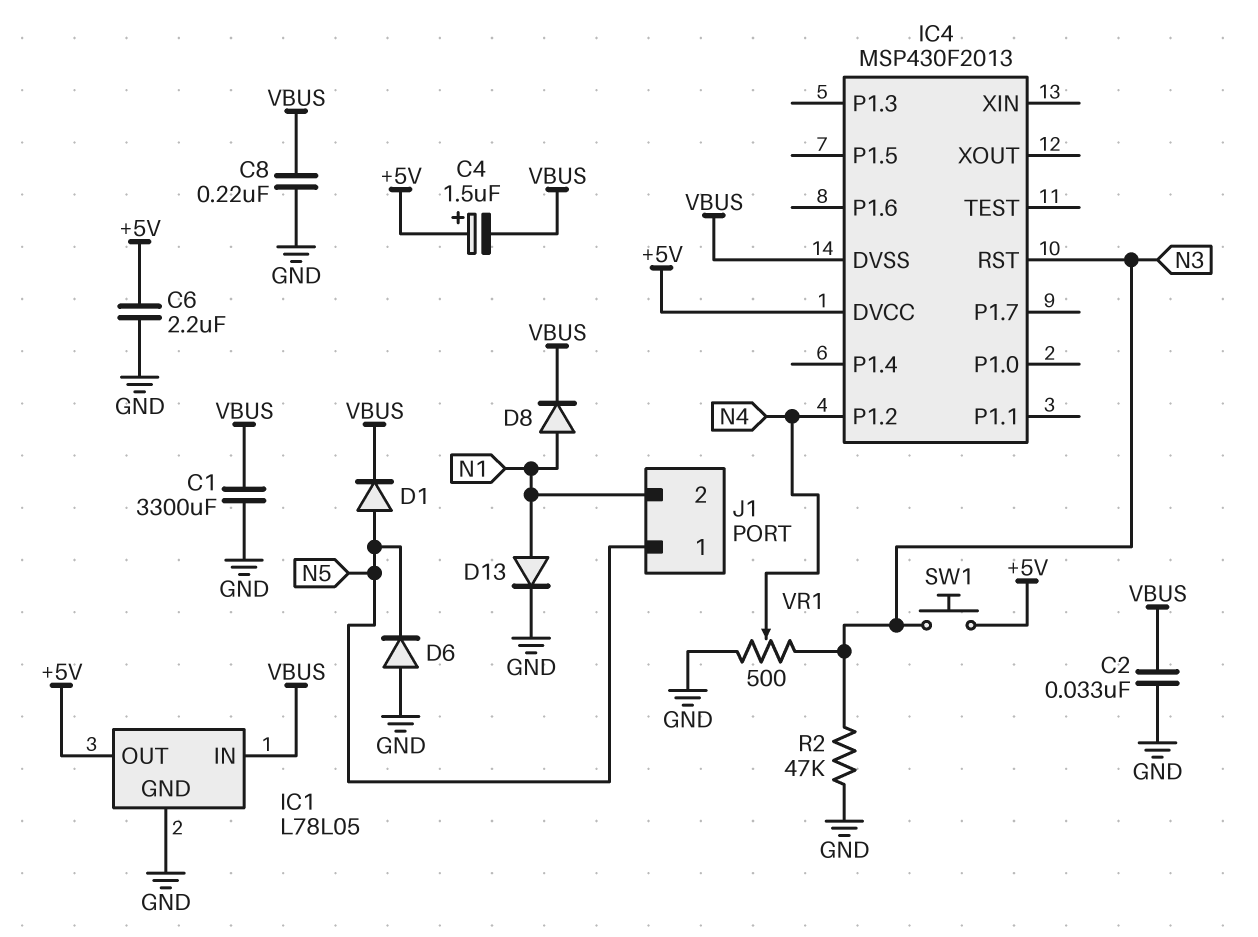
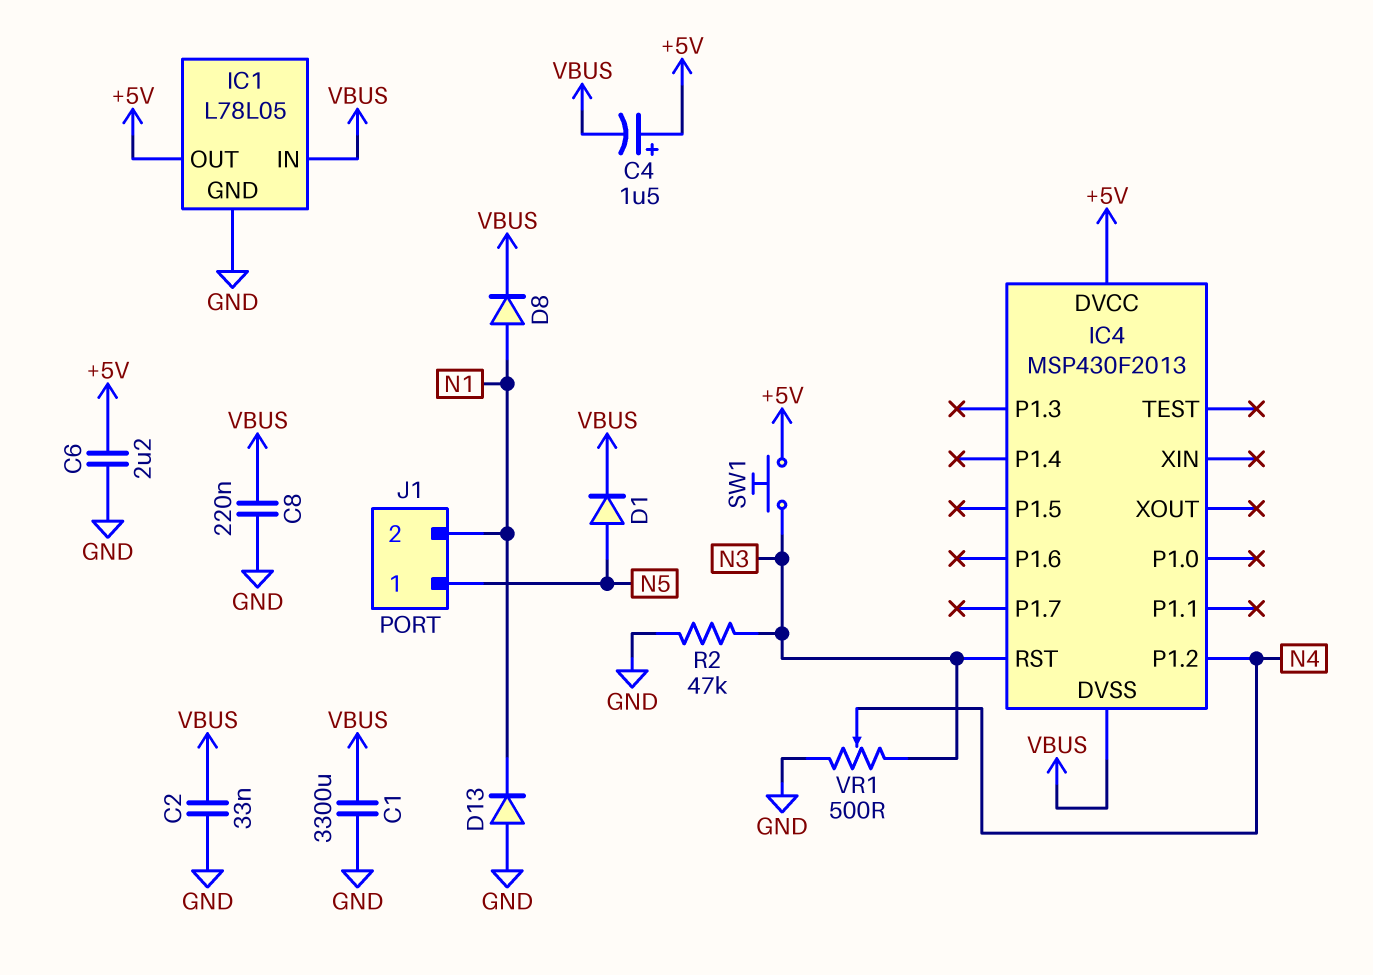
D6: diode (A GND, K N5) -> none
D13: diode (A N1, K GND) -> diode (A GND, K N1)

